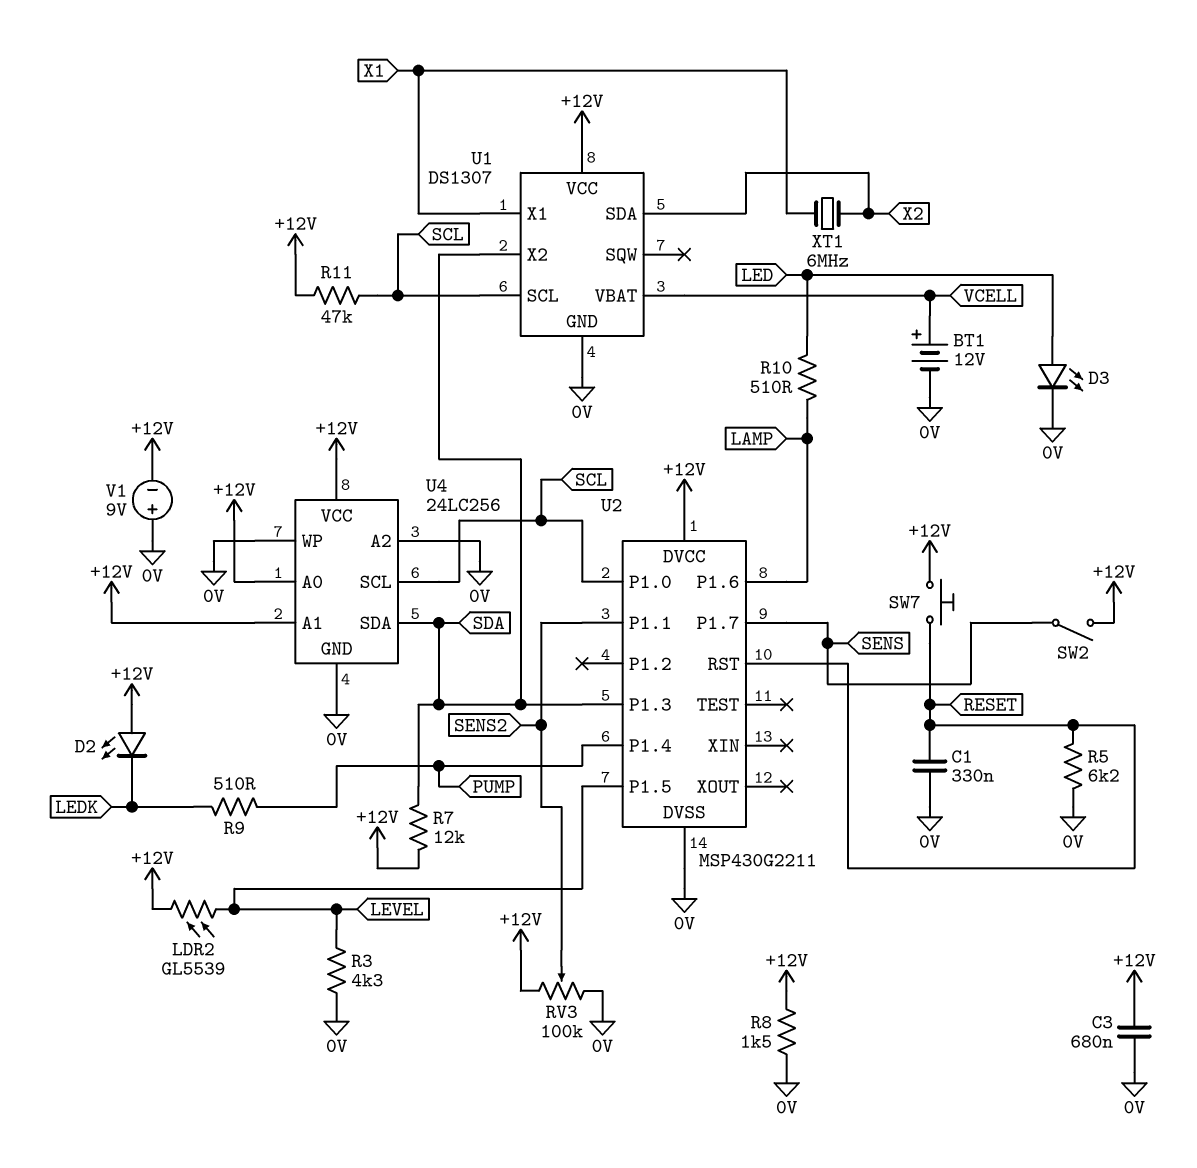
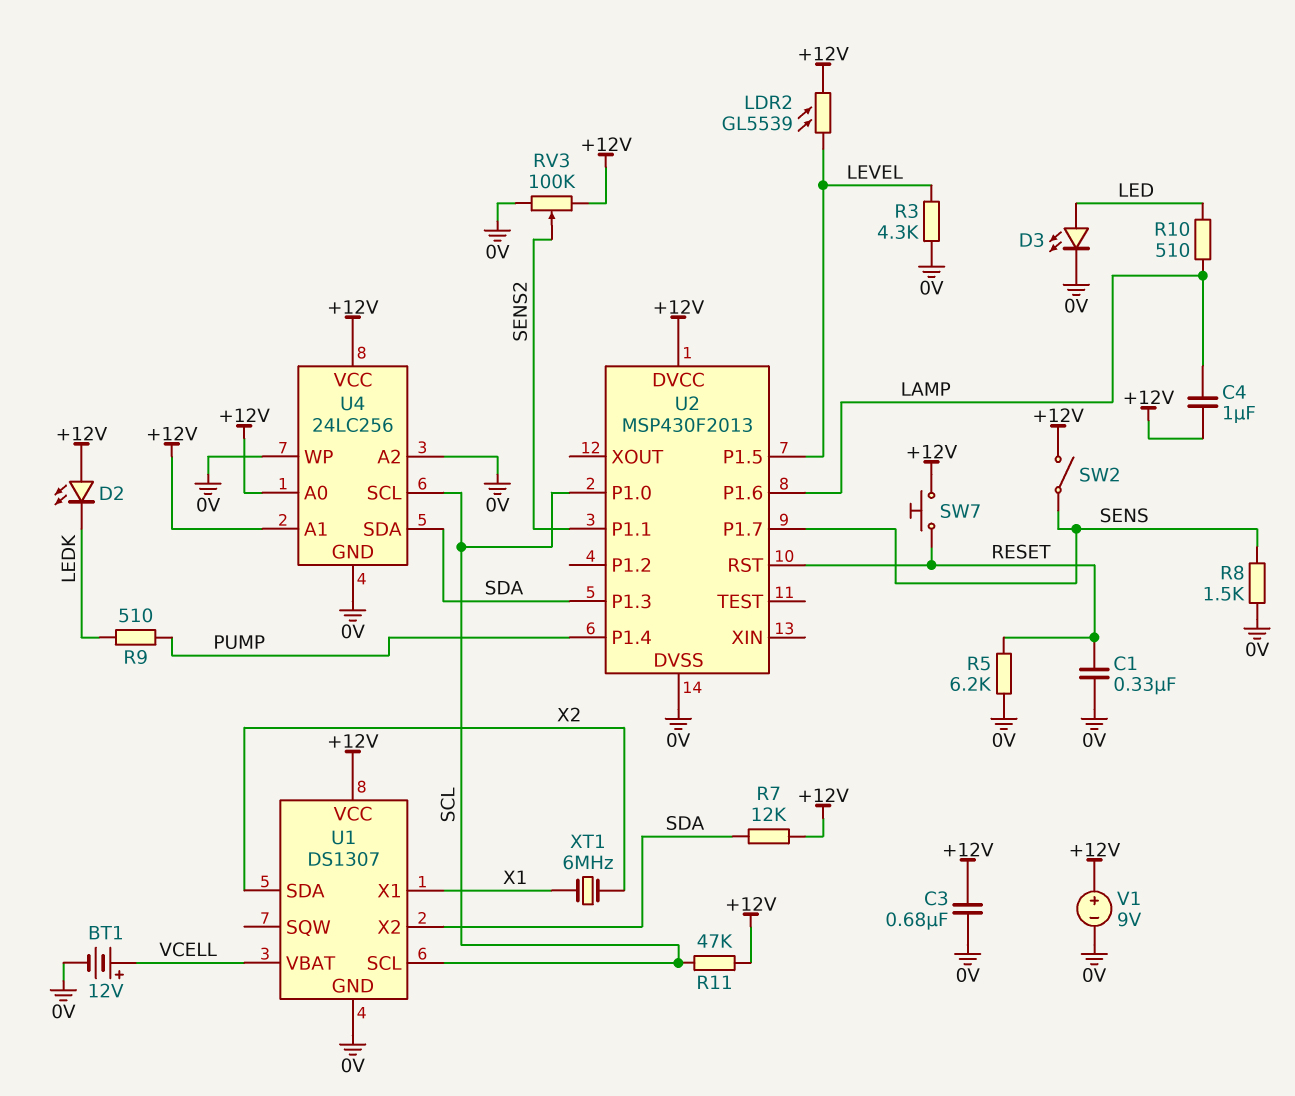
C4: none -> 1uF (+12V, LAMP)
R8: 1.5k (+12V, 0V) -> 1.5k (0V, SENS)
U2: MSP430G2211 -> MSP430F2013
V1: 9V (plus 0V, minus +12V) -> 9V (plus +12V, minus 0V)

